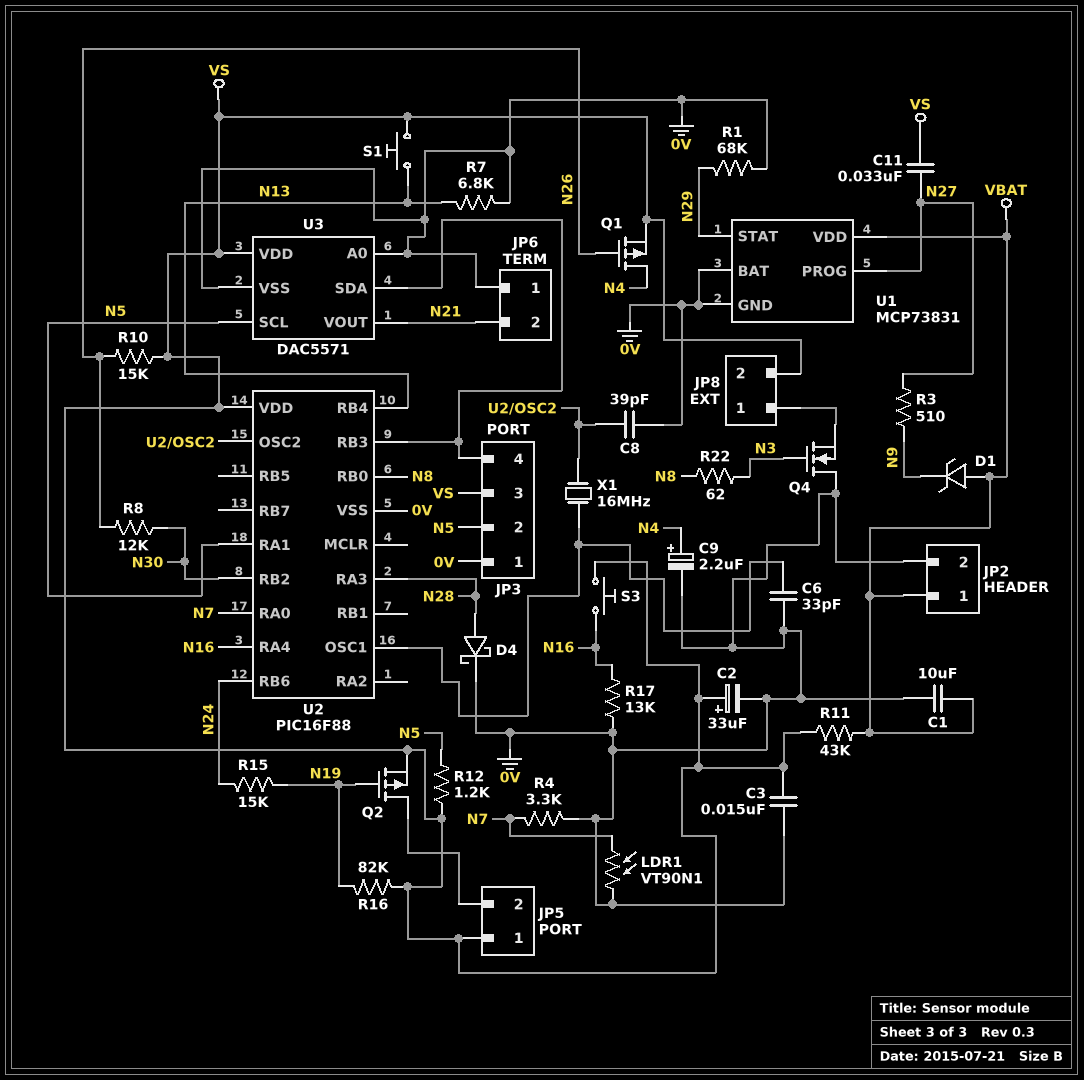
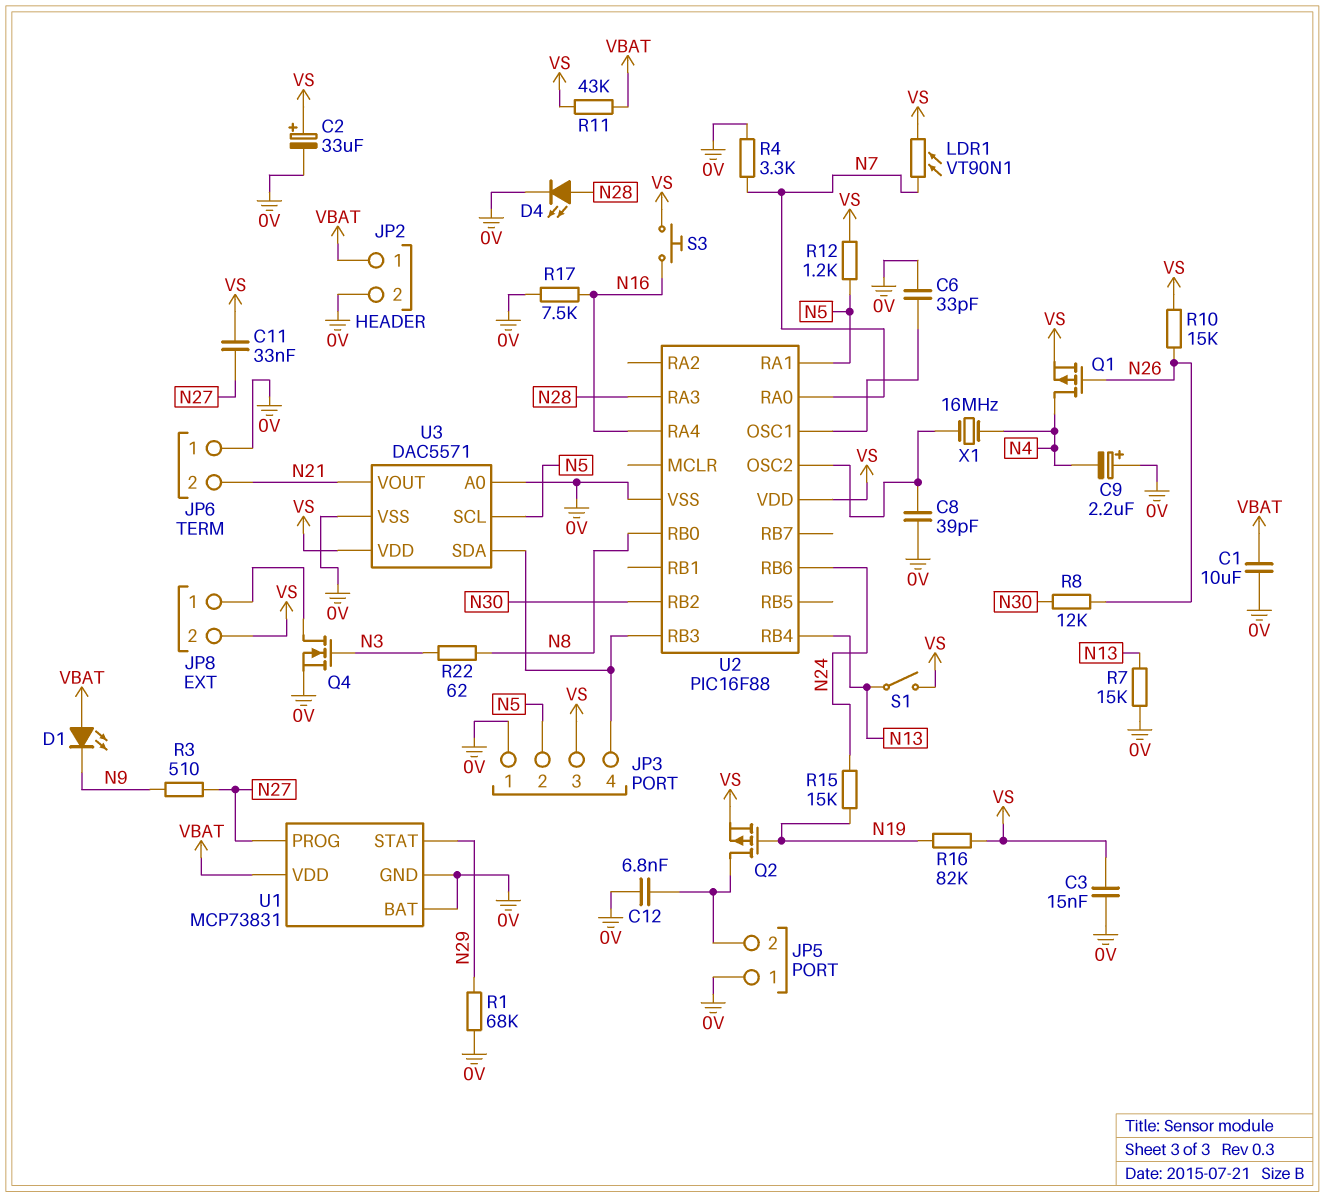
C9: 2.2uF (plus N4, minus 0V) -> 2.2uF (plus 0V, minus N4)
C12: none -> 6.8nF (0V, JP5/2)
D1: zener (A VBAT, K N9) -> LED (A VBAT, K N9)
D4: schottky (A N28, K 0V) -> LED (A N28, K 0V)
JP5 pin 1: VS -> 0V
LDR1: VT90N1 (0V, N7) -> VT90N1 (N7, VS)
Q4: NMOS (G N3, D 0V, S JP8/1) -> NMOS (G N3, D JP8/1, S 0V)
R7: 6.8k (0V, N13) -> 15k (0V, N13)
R17: 13k (0V, N16) -> 7.5k (0V, N16)
S1: button (N13, VS) -> switch (N13, VS)
X1: 16MHz (U2/OSC1, U2/OSC2) -> 16MHz (N4, U2/OSC2)

